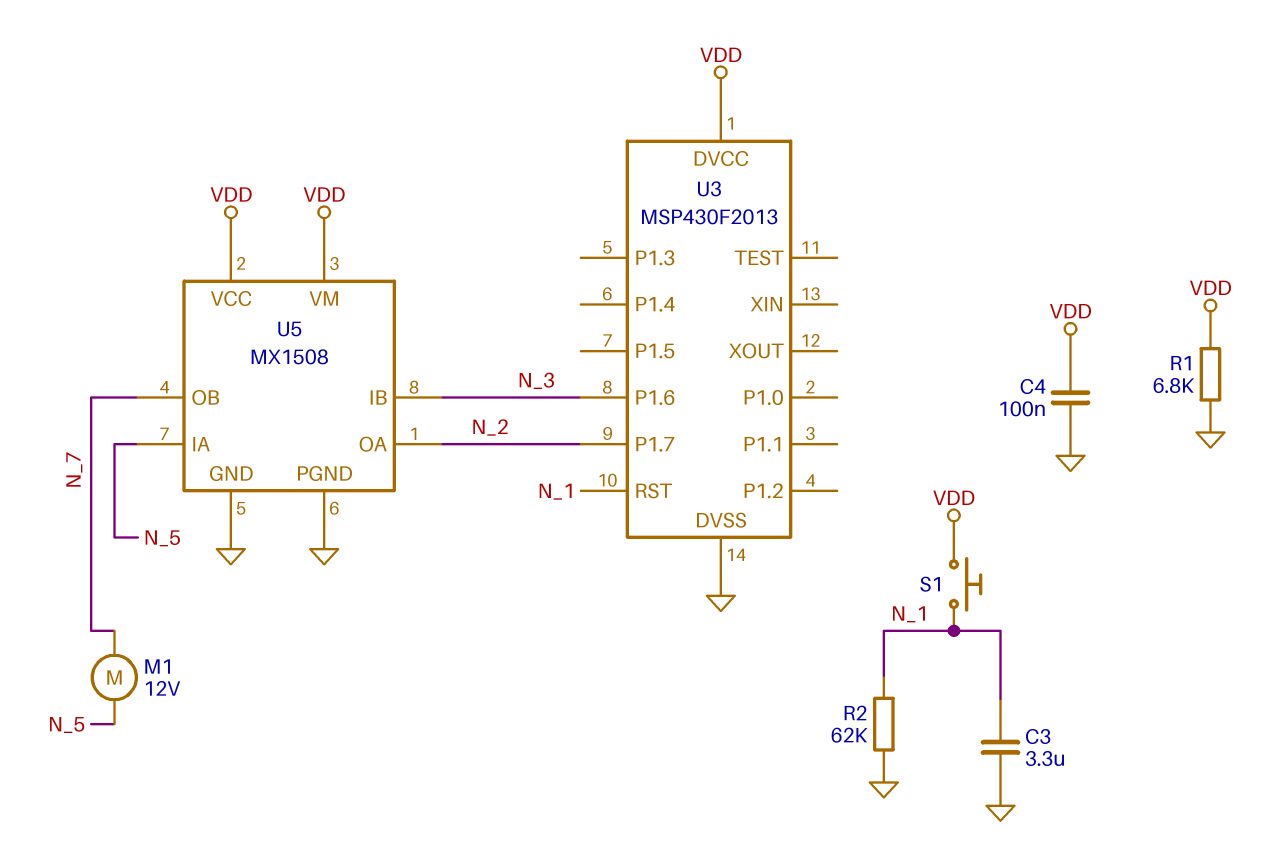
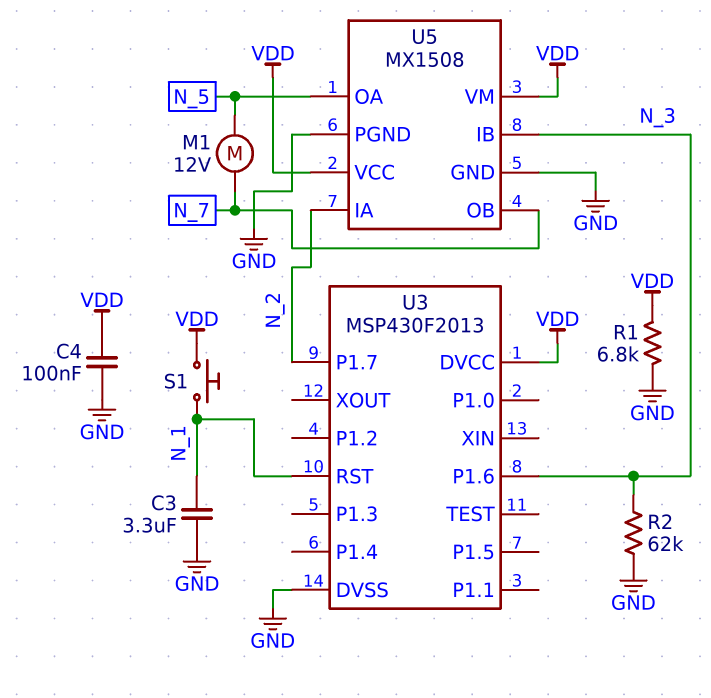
R2: 62k (GND, N_1) -> 62k (GND, N_3)
U5 pin IA: N_5 -> N_2
U5 pin OA: N_2 -> N_5

